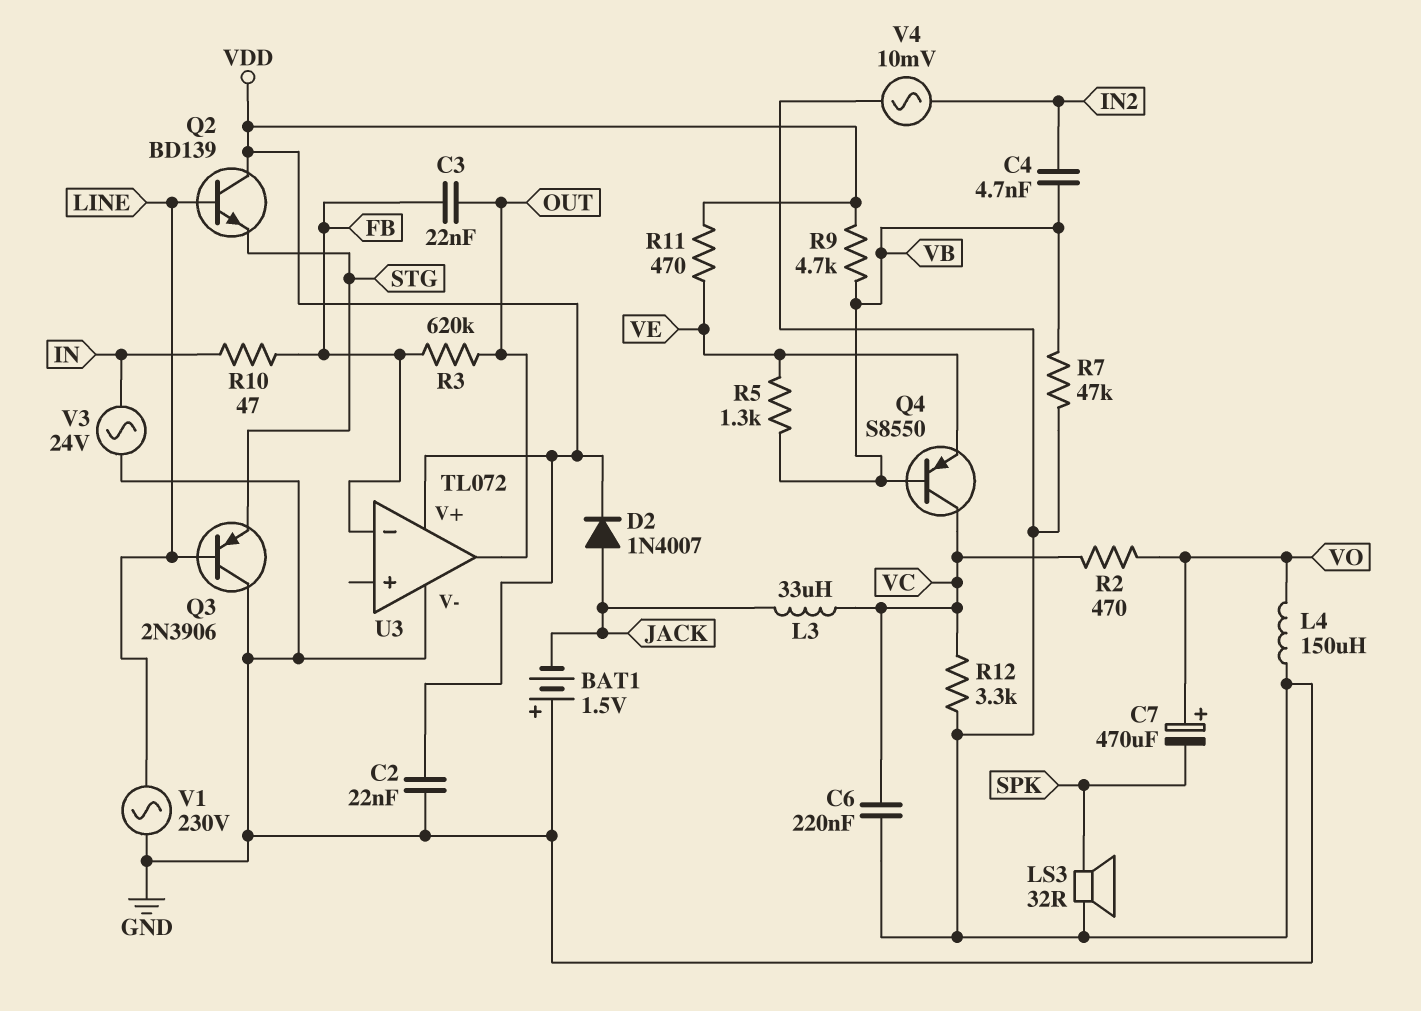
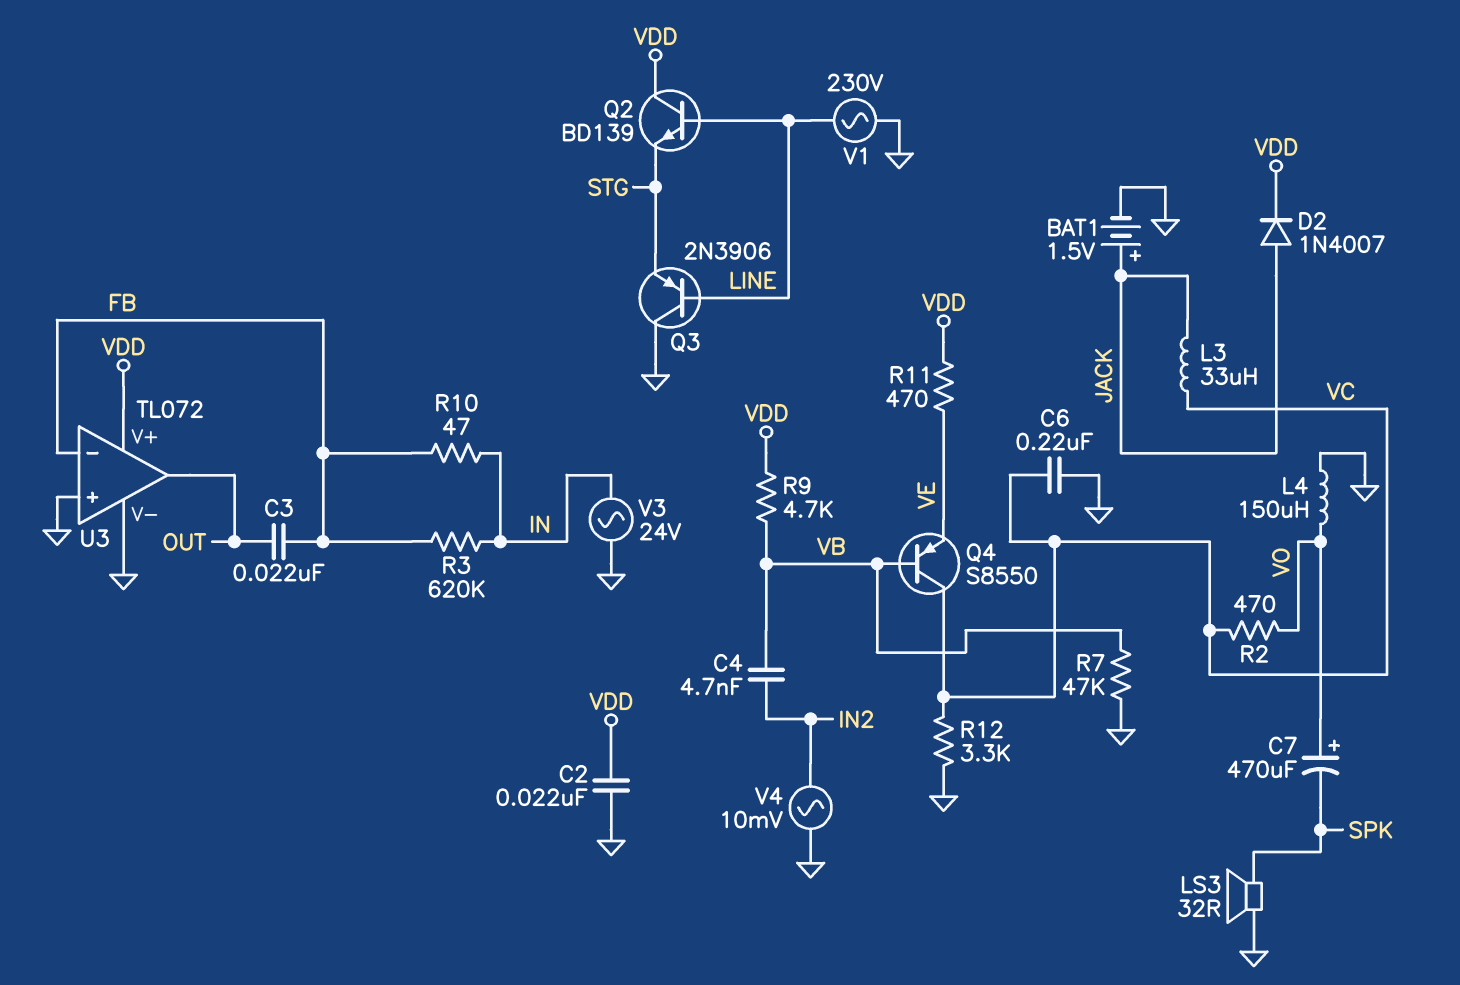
BAT1: 1.5V (plus GND, minus JACK) -> 1.5V (plus JACK, minus GND)
R3: 620k (FB, OUT) -> 620k (FB, IN)
R5: 1.3k (VB, VE) -> none
U3 pin in+: none -> GND

